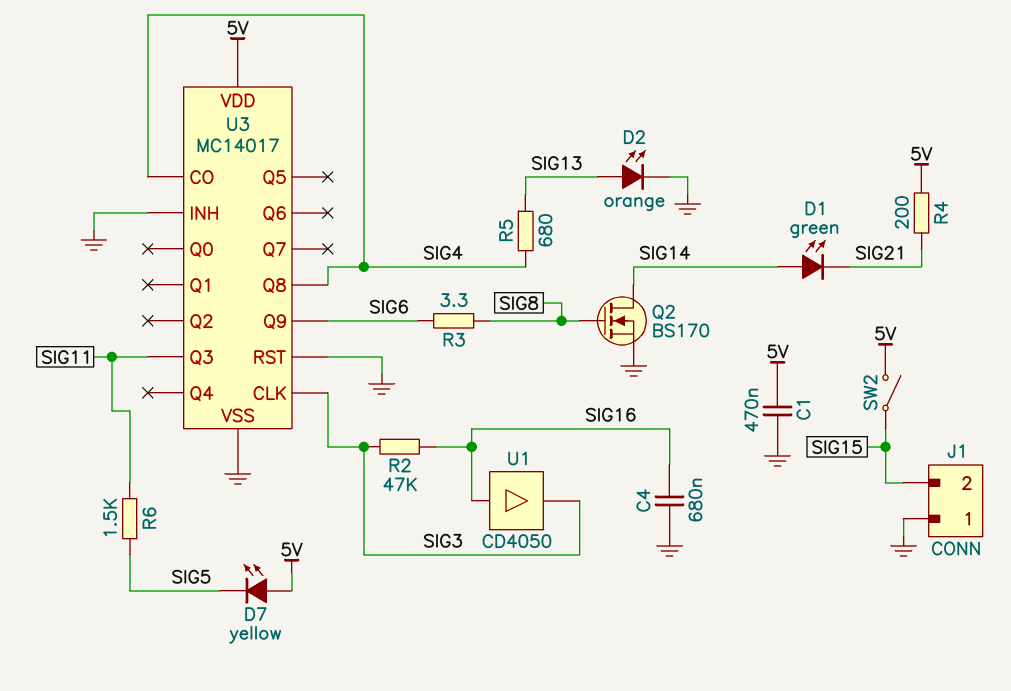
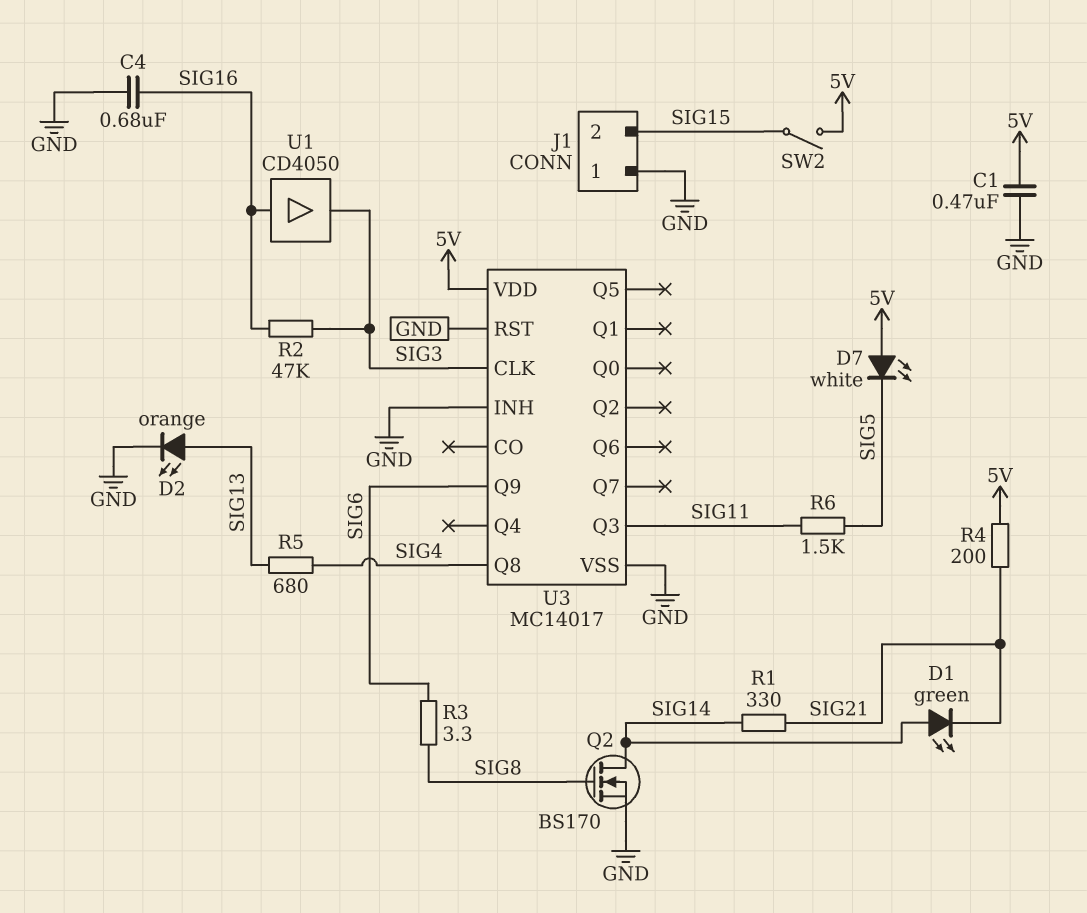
D7: LED yellow (A 5V, K SIG5) -> LED white (A 5V, K SIG5)
R1: none -> 330 (SIG14, SIG21)
U3 pin CO: SIG4 -> none

